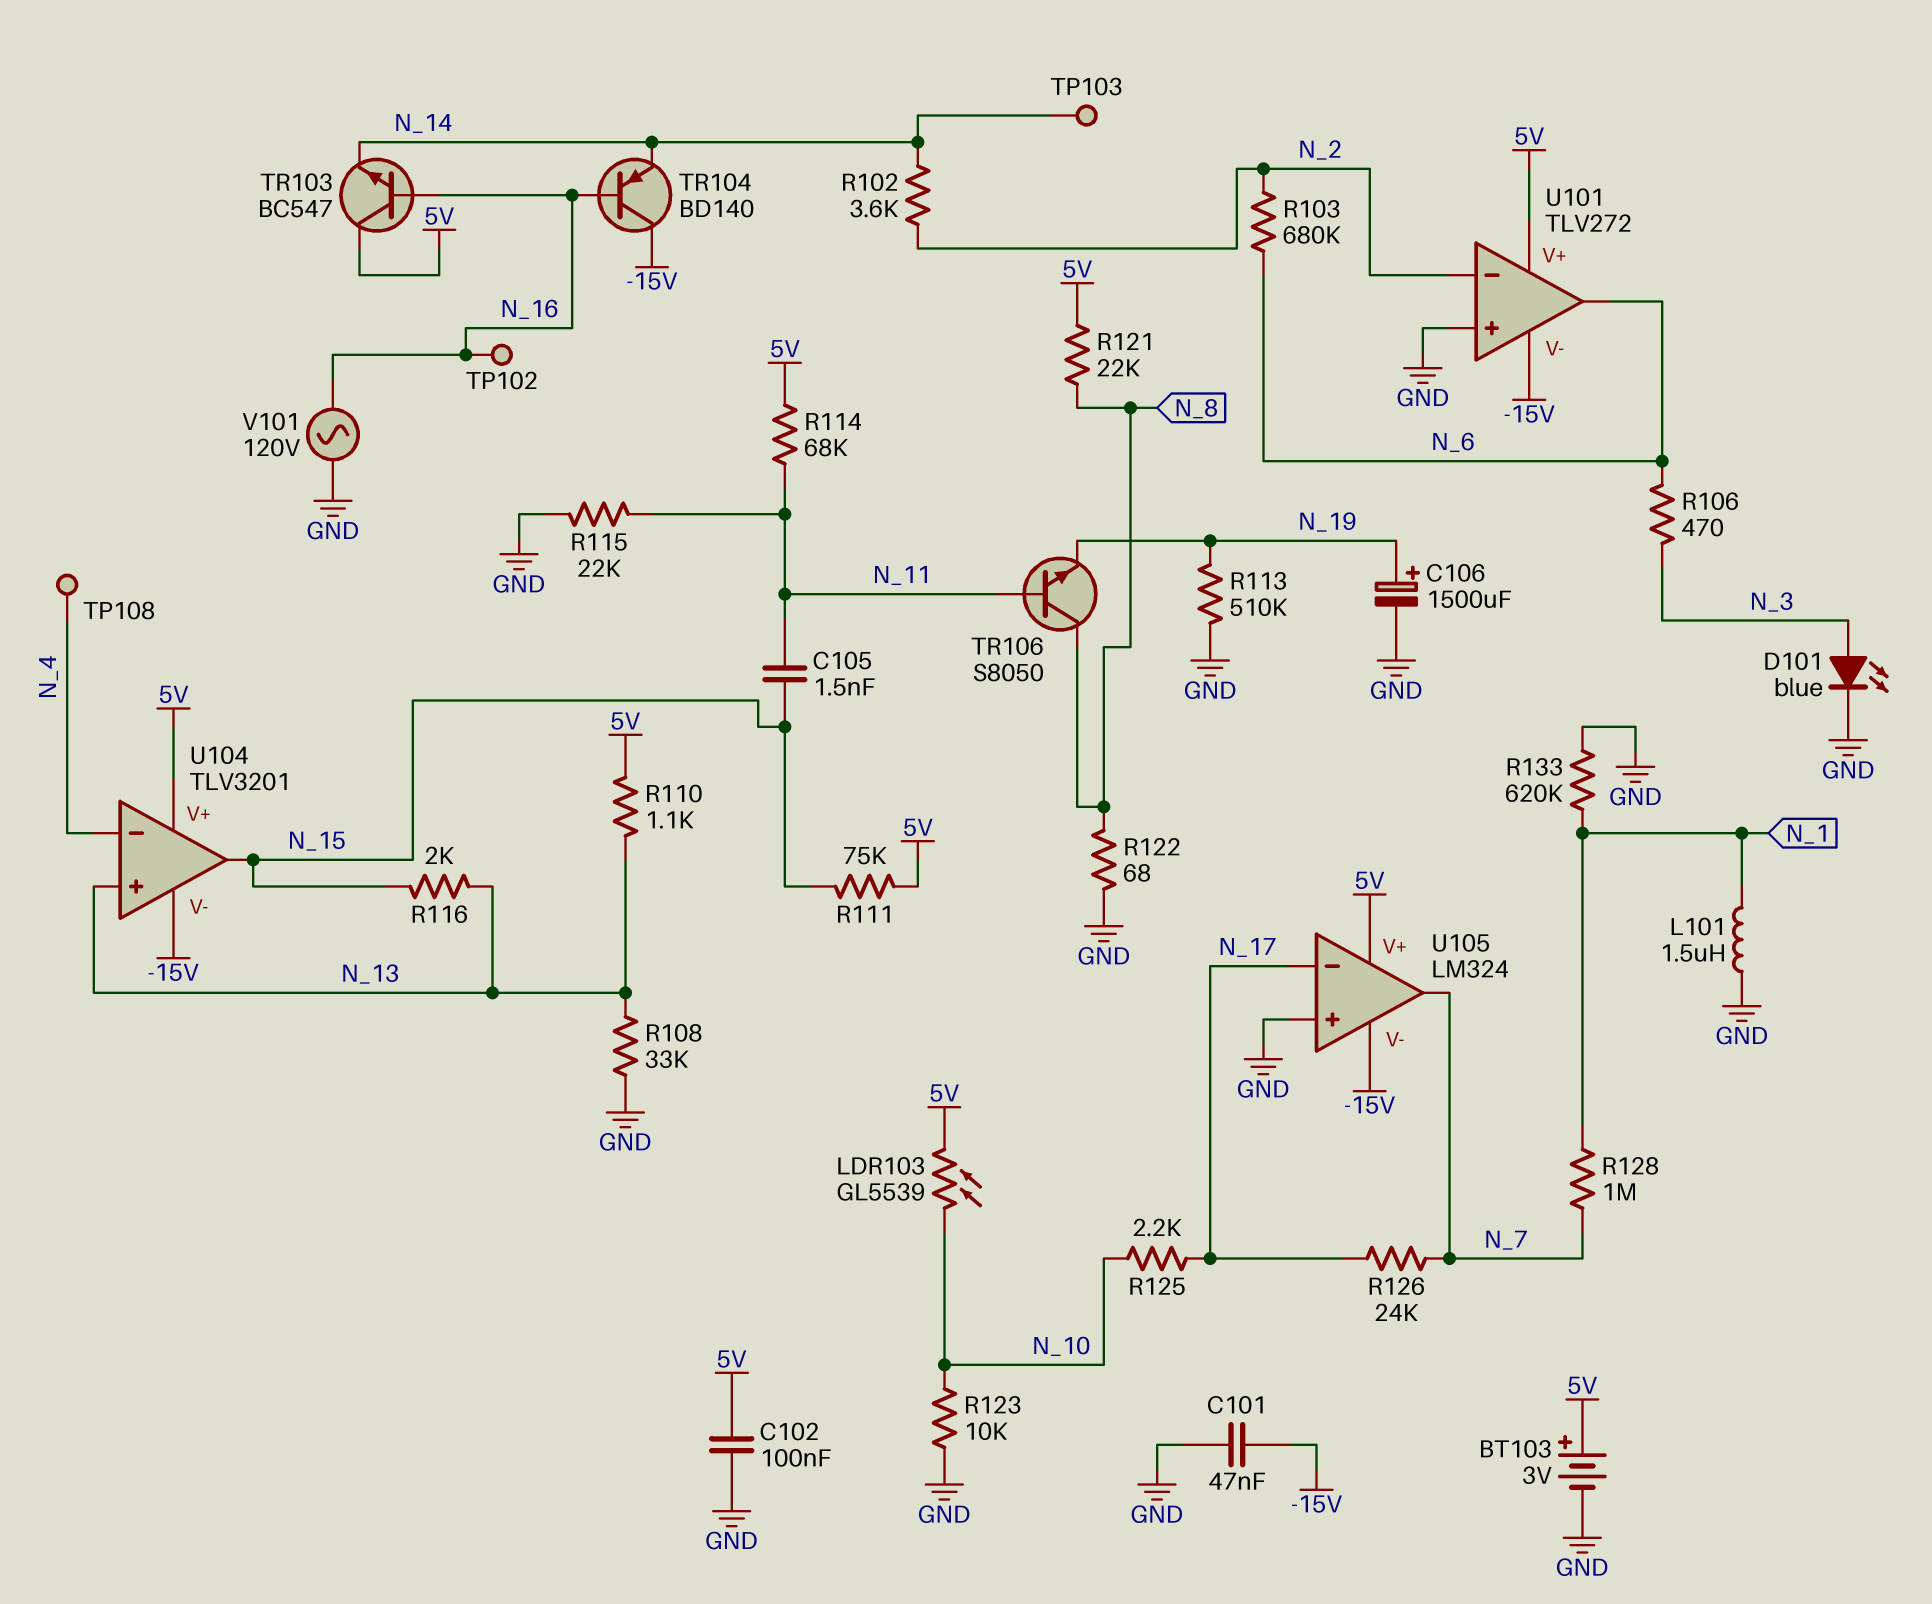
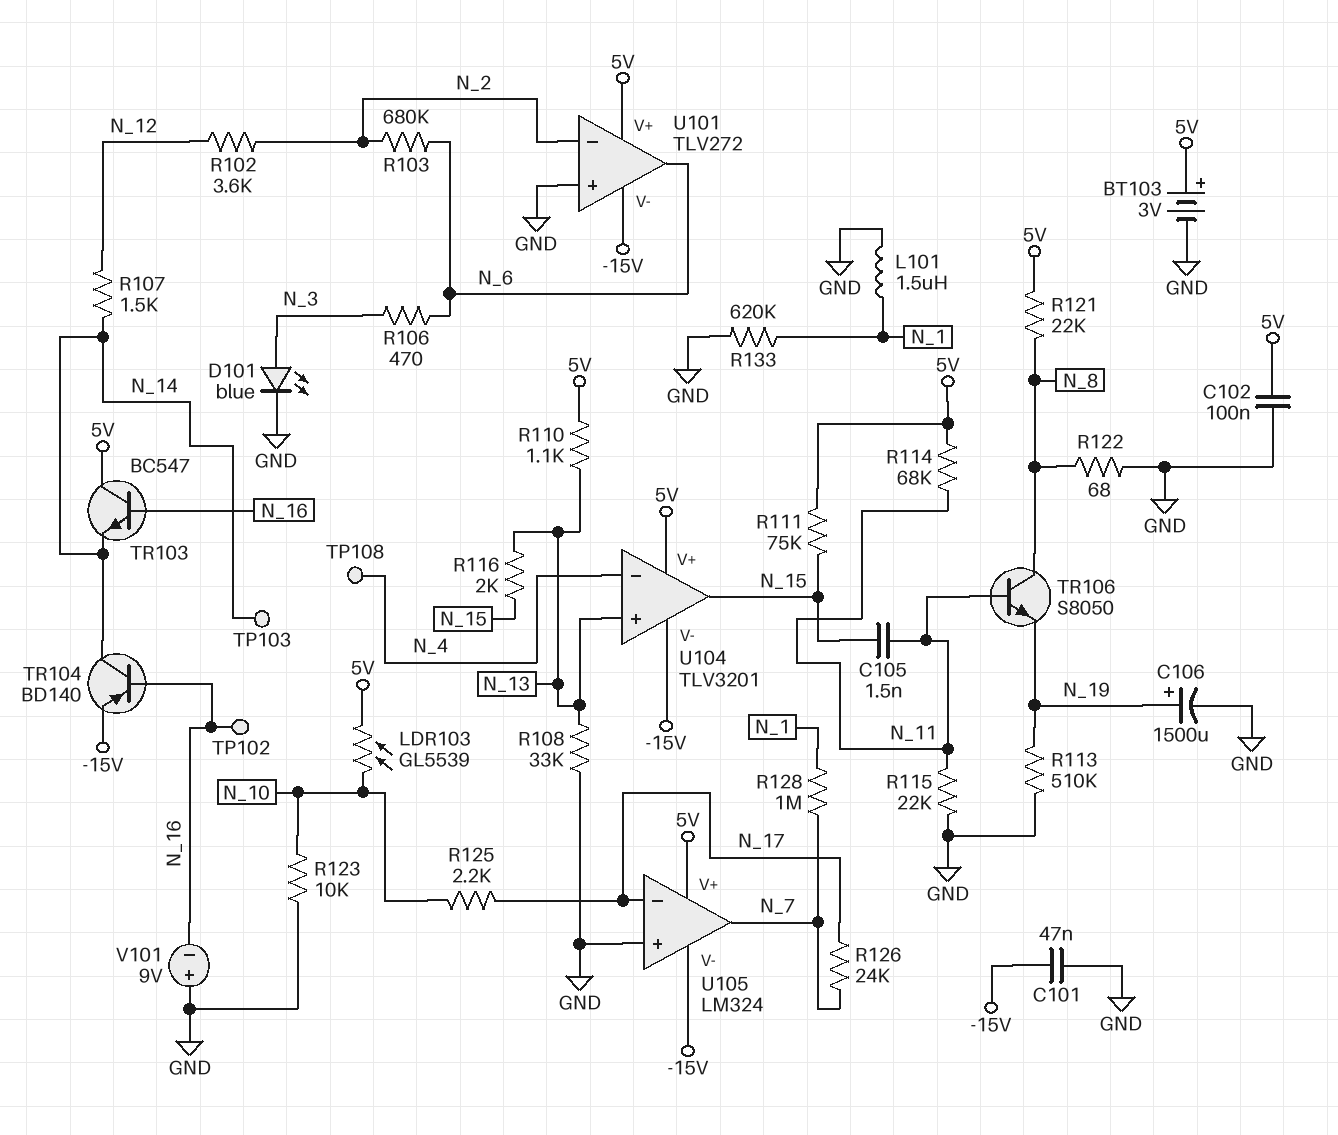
R102: 3.6k (N_2, N_14) -> 3.6k (N_2, N_12)
R107: none -> 1.5k (N_12, N_14)
TR104: PNP BD140 (B N_16, C -15V, E N_14) -> PNP BD140 (B N_16, C N_14, E -15V)
V101: AC 120V (GND, N_16) -> 9V (plus GND, minus N_16)

